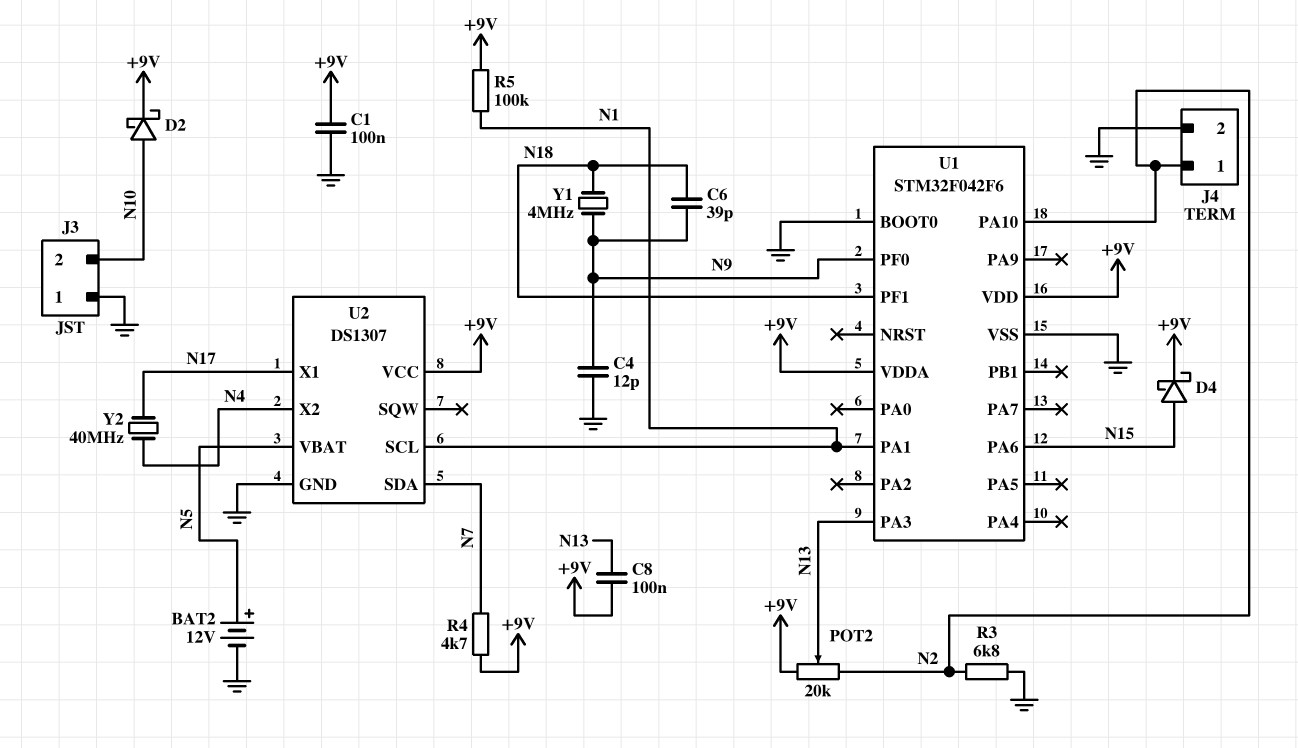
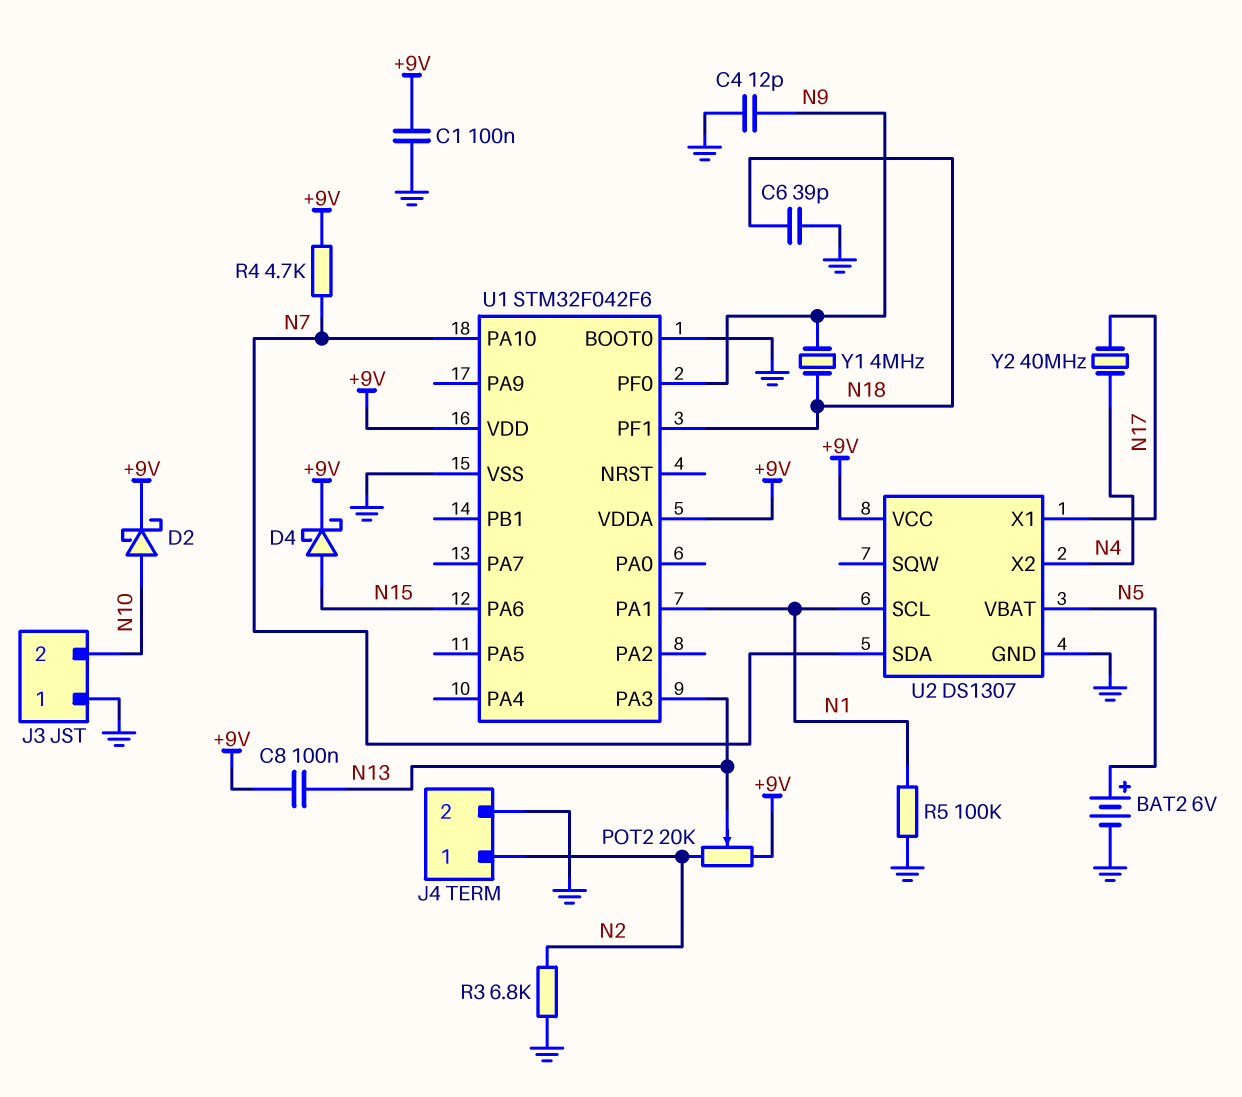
BAT2: 12V (plus N5, minus GND) -> 6V (plus N5, minus GND)
C6: 39pF (N9, N18) -> 39pF (GND, N18)
R5: 100k (+9V, N1) -> 100k (GND, N1)
U1 pin PA10: N2 -> N7

